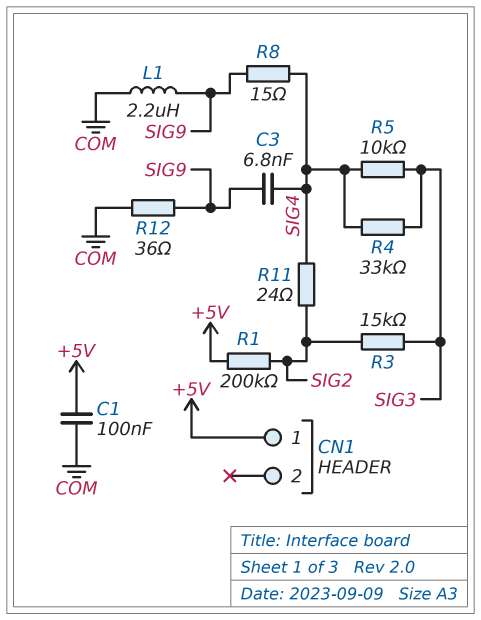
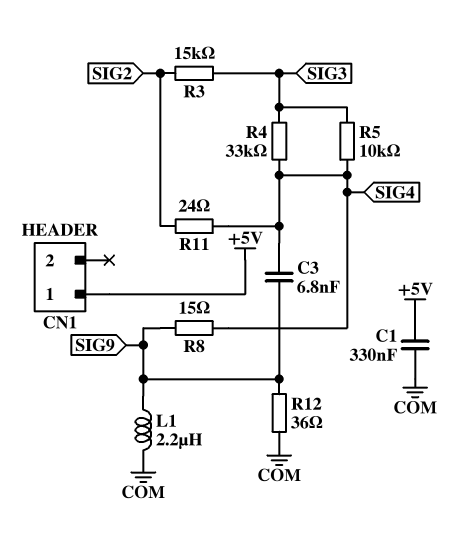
C1: 100nF (+5V, COM) -> 330nF (+5V, COM)
R1: 200k (+5V, SIG2) -> none

